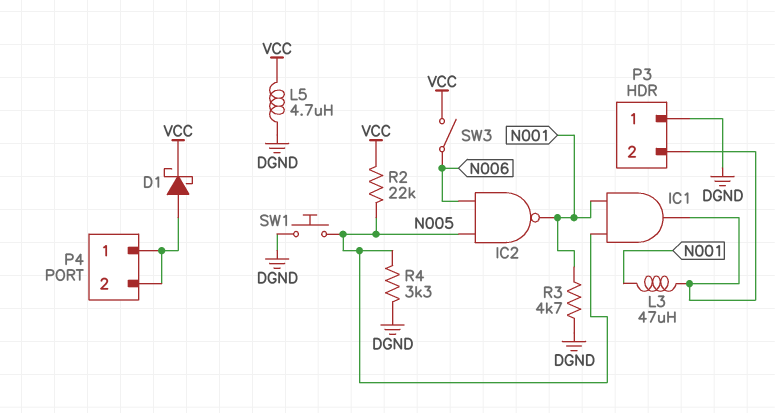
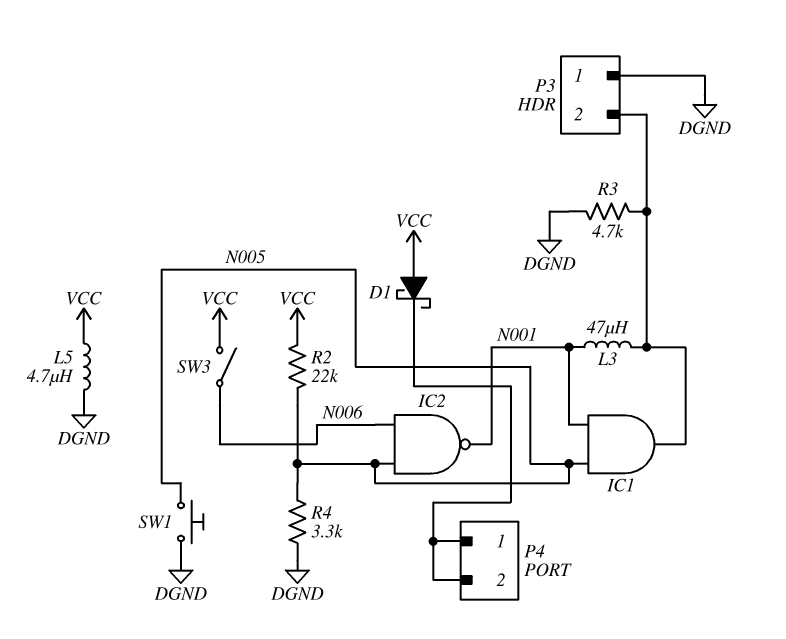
D1: schottky (A P4/1, K VCC) -> schottky (A VCC, K P4/1)
R3: 4.7k (DGND, N001) -> 4.7k (DGND, P3/2)

